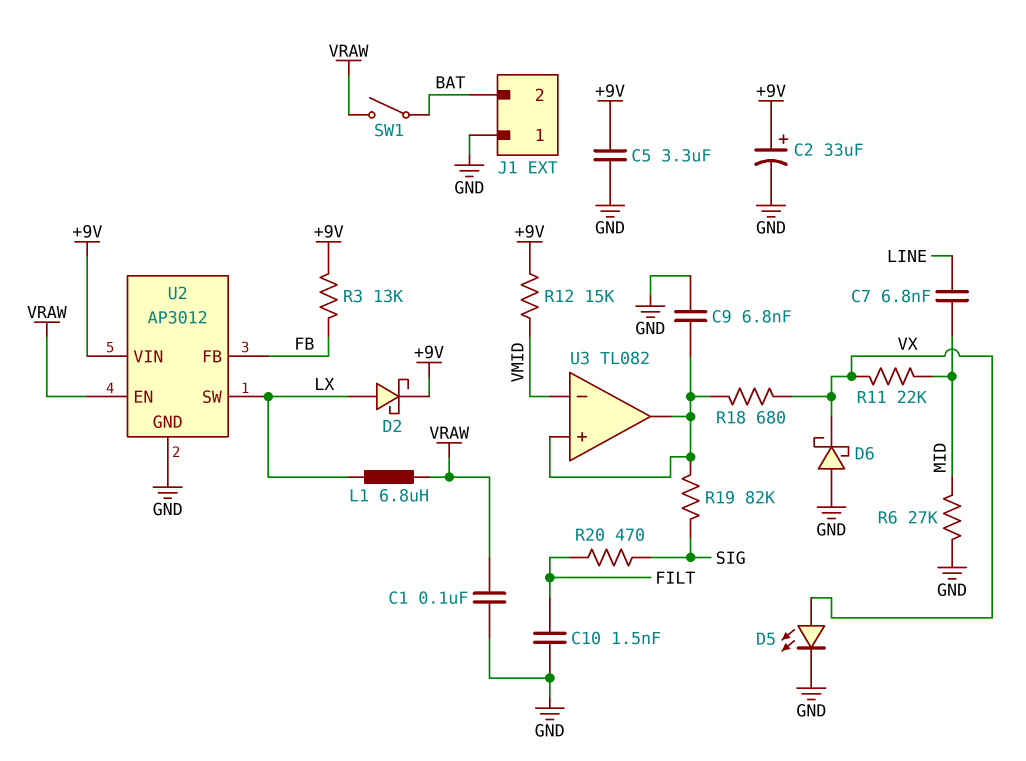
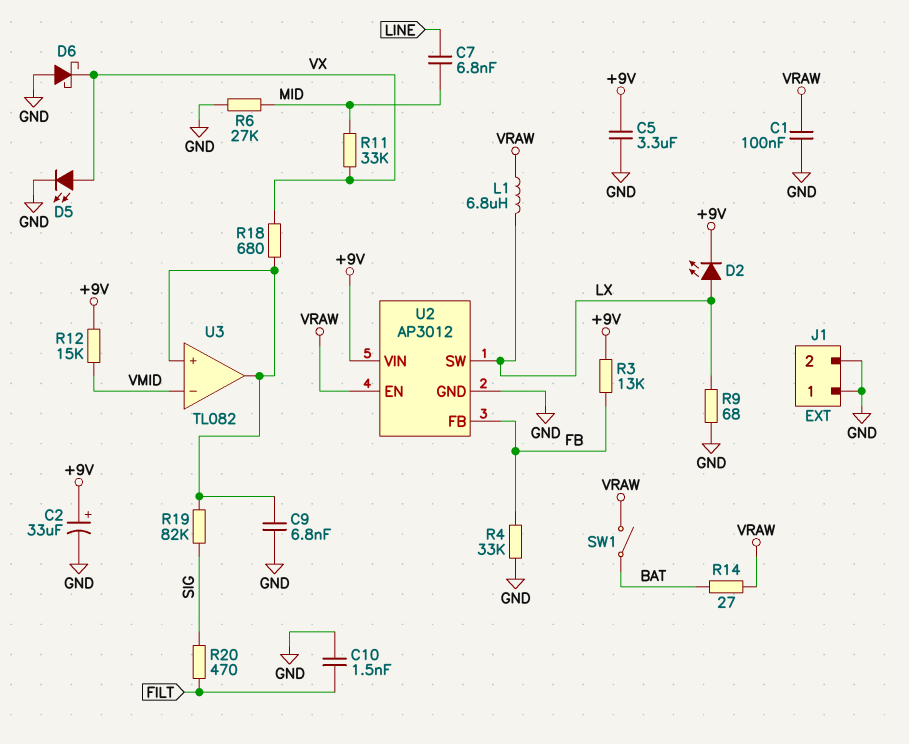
D2: schottky (A LX, K +9V) -> LED (A LX, K +9V)
J1 pin 2: BAT -> GND
R4: none -> 33k (FB, GND)
R9: none -> 68 (GND, LX)
R11: 22k (MID, VX) -> 33k (MID, VX)
R14: none -> 27 (BAT, VRAW)

